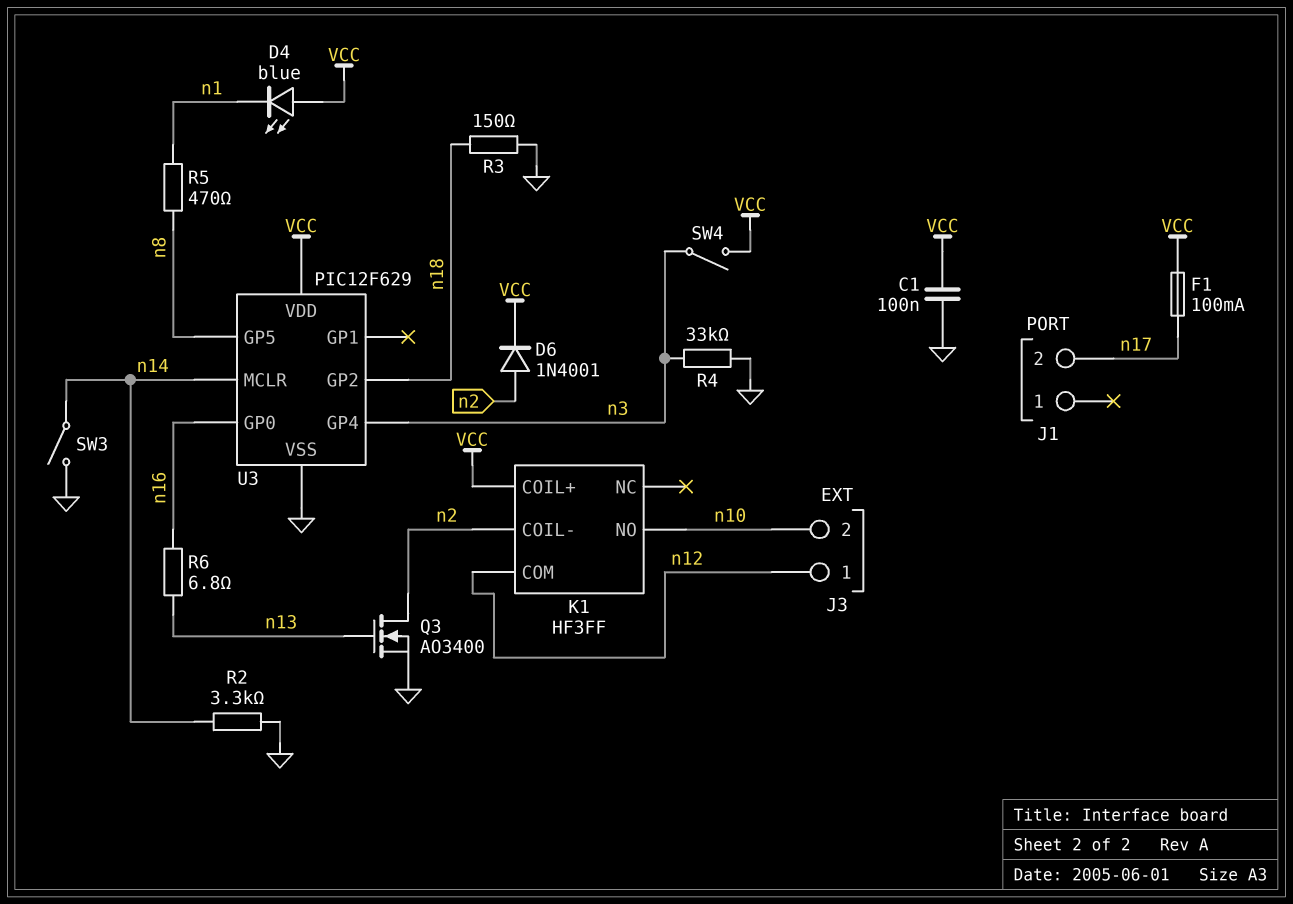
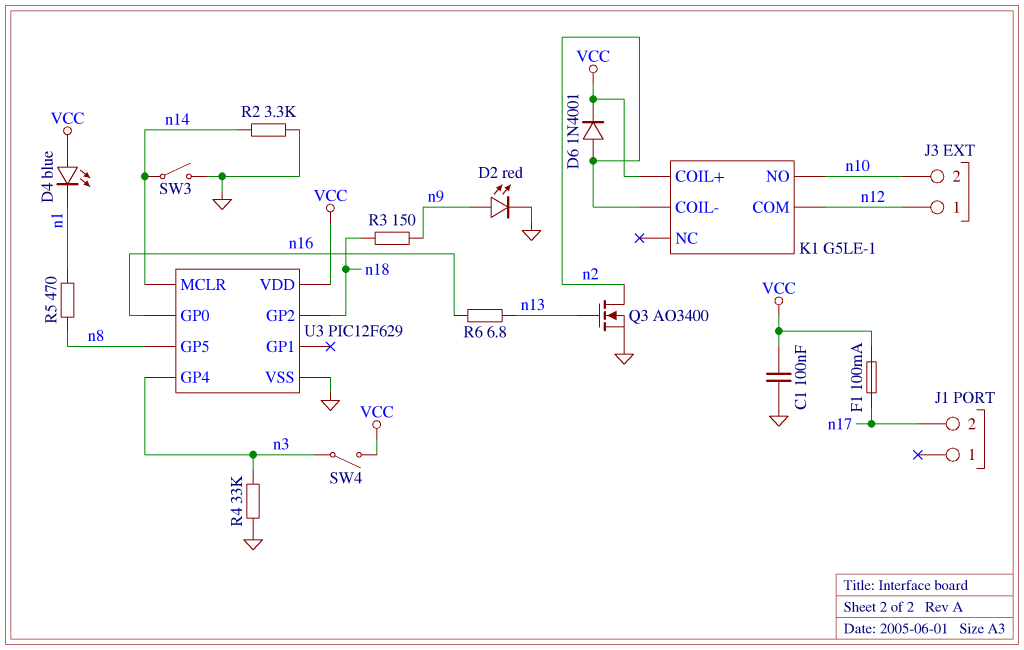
D2: none -> LED red (A n9, K GND)
K1: HF3FF -> G5LE-1
R3: 150 (GND, n18) -> 150 (n9, n18)

